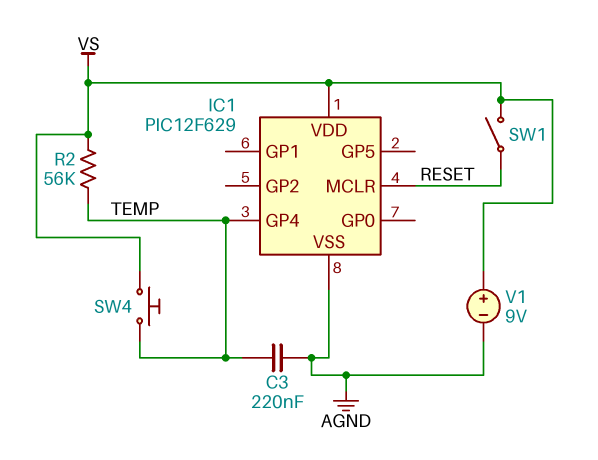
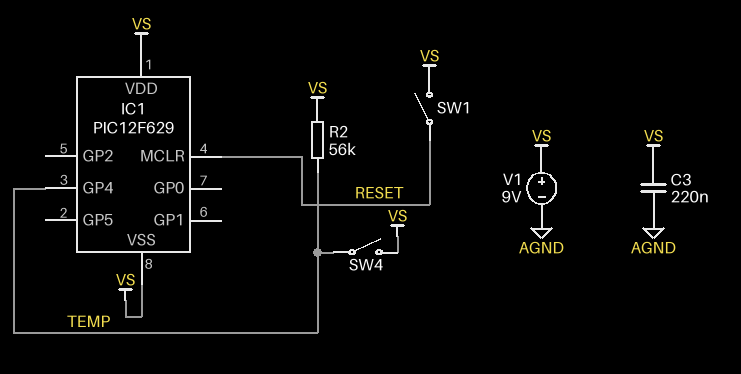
C3: 220nF (AGND, TEMP) -> 220nF (AGND, VS)
IC1 pin VSS: AGND -> VS
SW4: button (TEMP, VS) -> switch (TEMP, VS)

